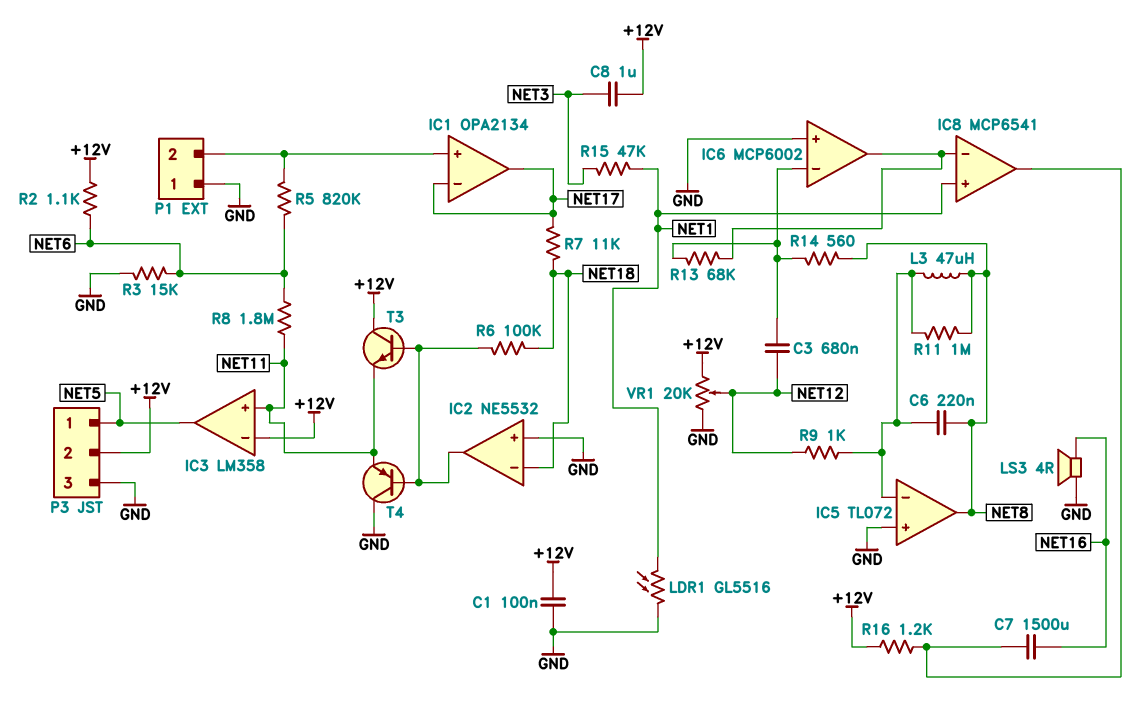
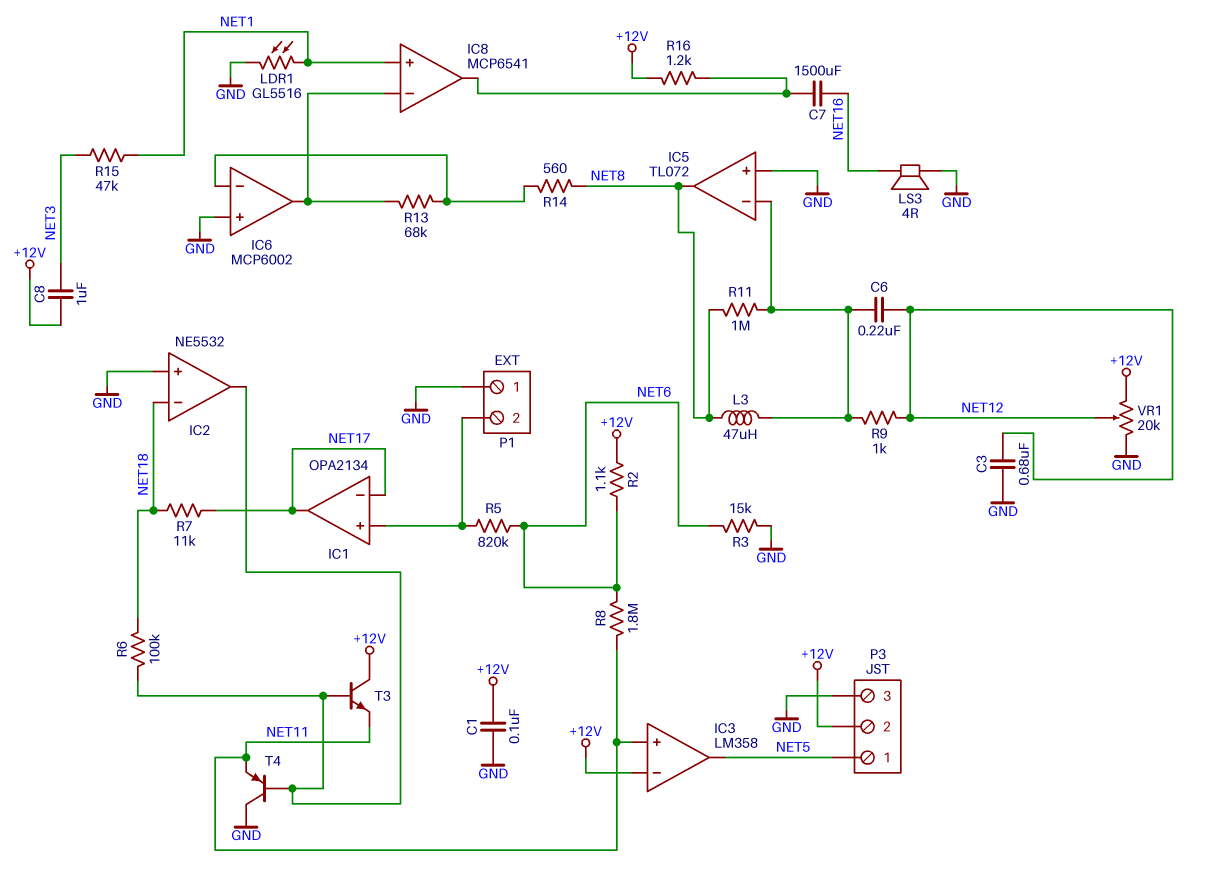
C3: 680nF (IC6/in-, NET12) -> 680nF (GND, NET12)
C6: 220nF (IC5/in-, NET8) -> 220nF (IC5/in-, NET12)

